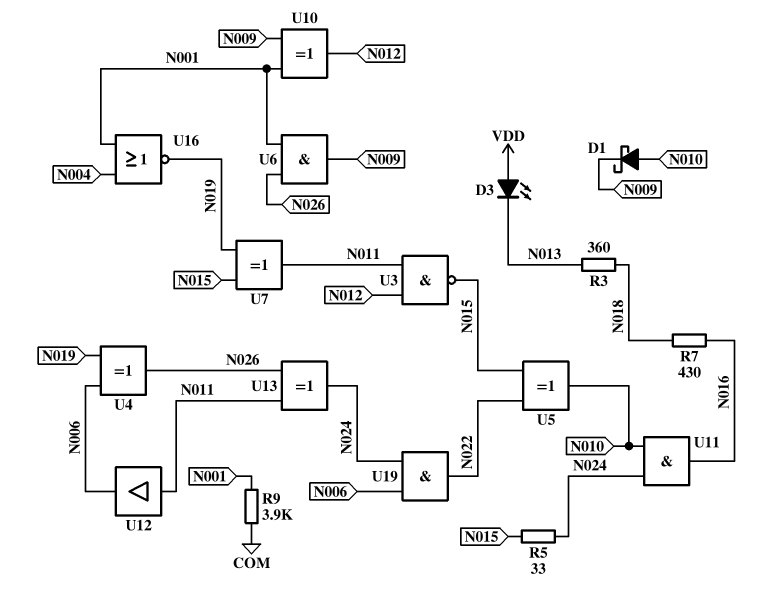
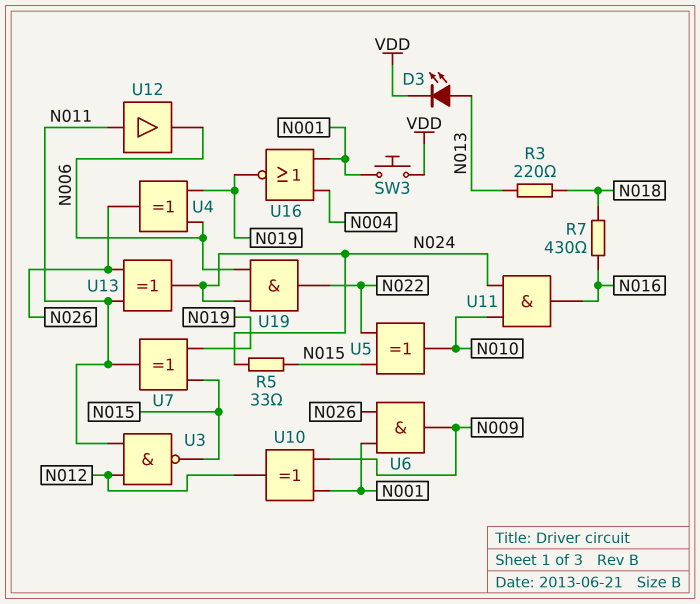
D1: schottky (A N010, K N009) -> none
D3: LED (A VDD, K N013) -> LED (A N013, K VDD)
R3: 360 (N013, N018) -> 220 (N013, N018)
R9: 3.9k (COM, N001) -> none
SW3: none -> button (N001, VDD)

